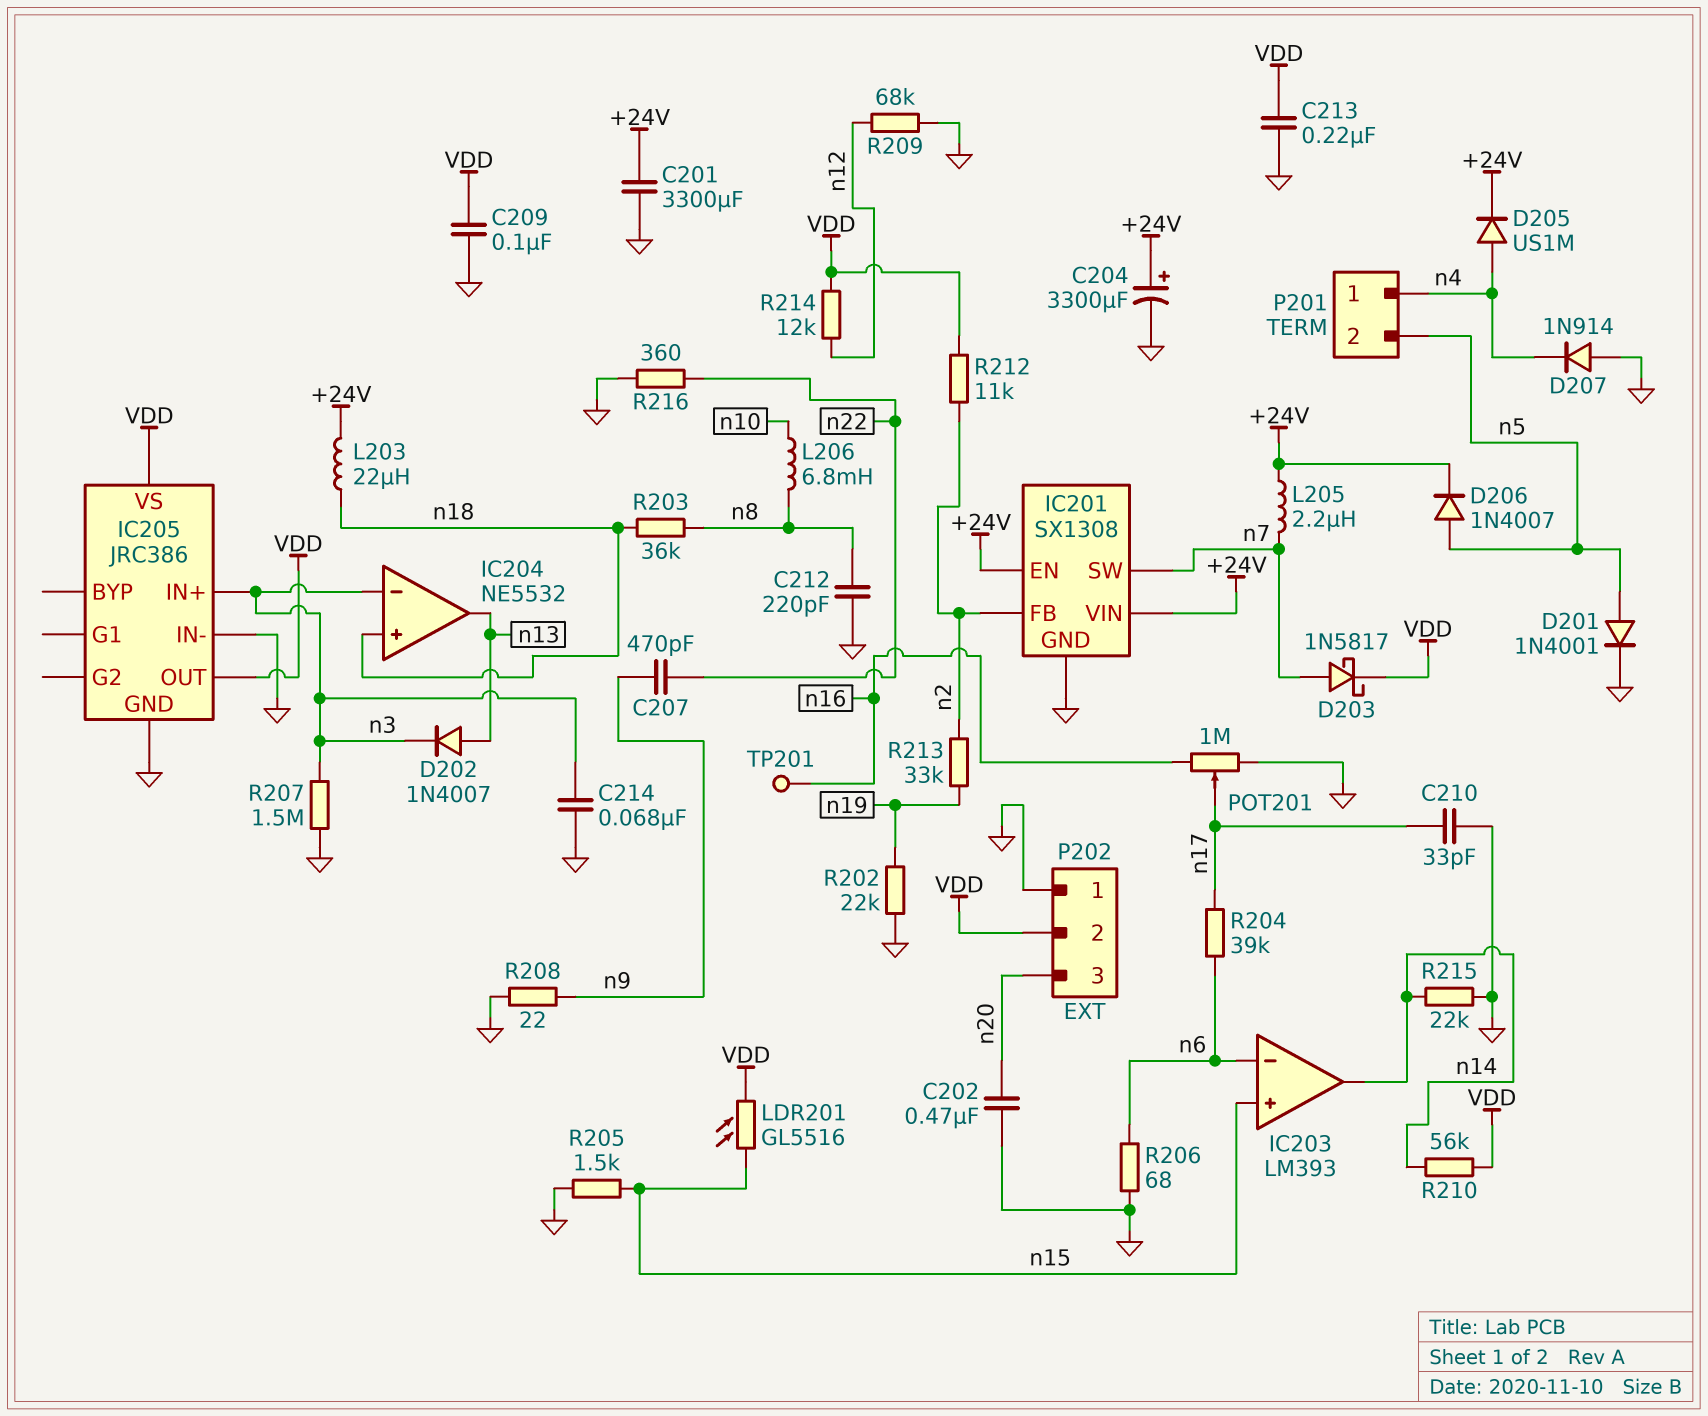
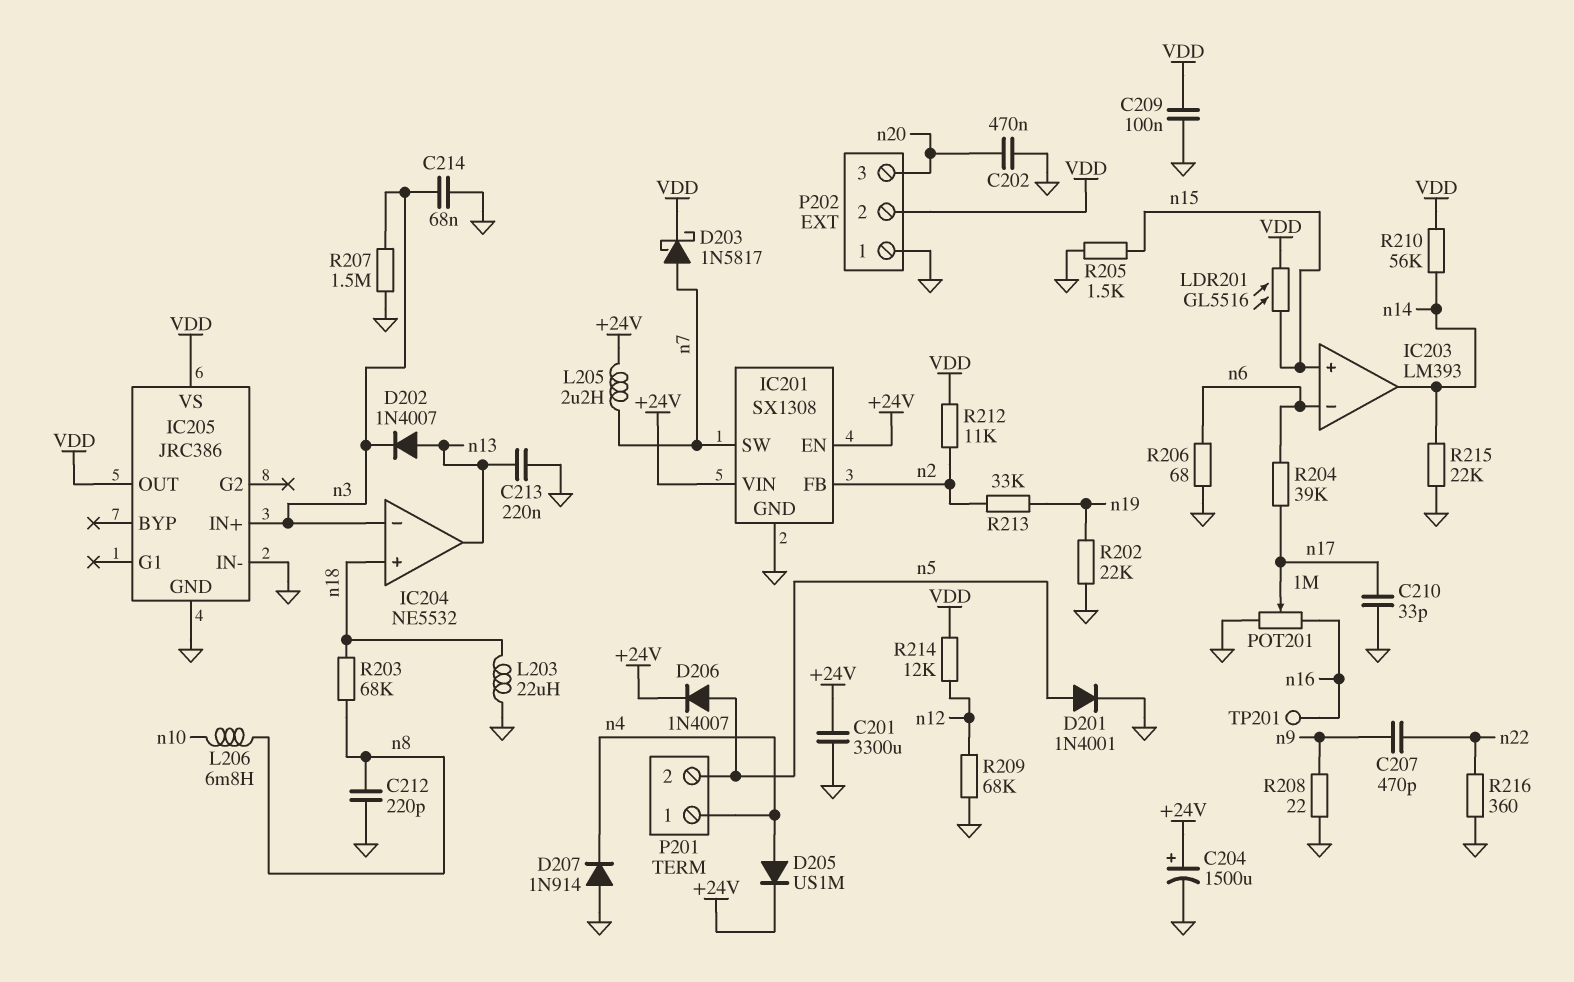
C204: 3300uF (plus +24V, minus GND) -> 1500uF (plus +24V, minus GND)
C213: 220nF (GND, VDD) -> 220nF (GND, n13)
L203: 22uH (+24V, n18) -> 22uH (GND, n18)
R203: 36k (n8, n18) -> 68k (n8, n18)

